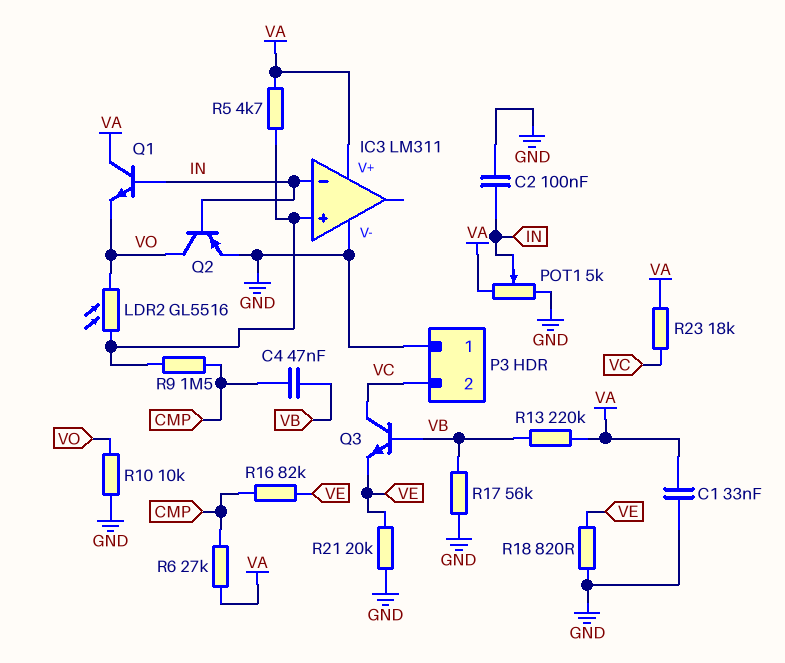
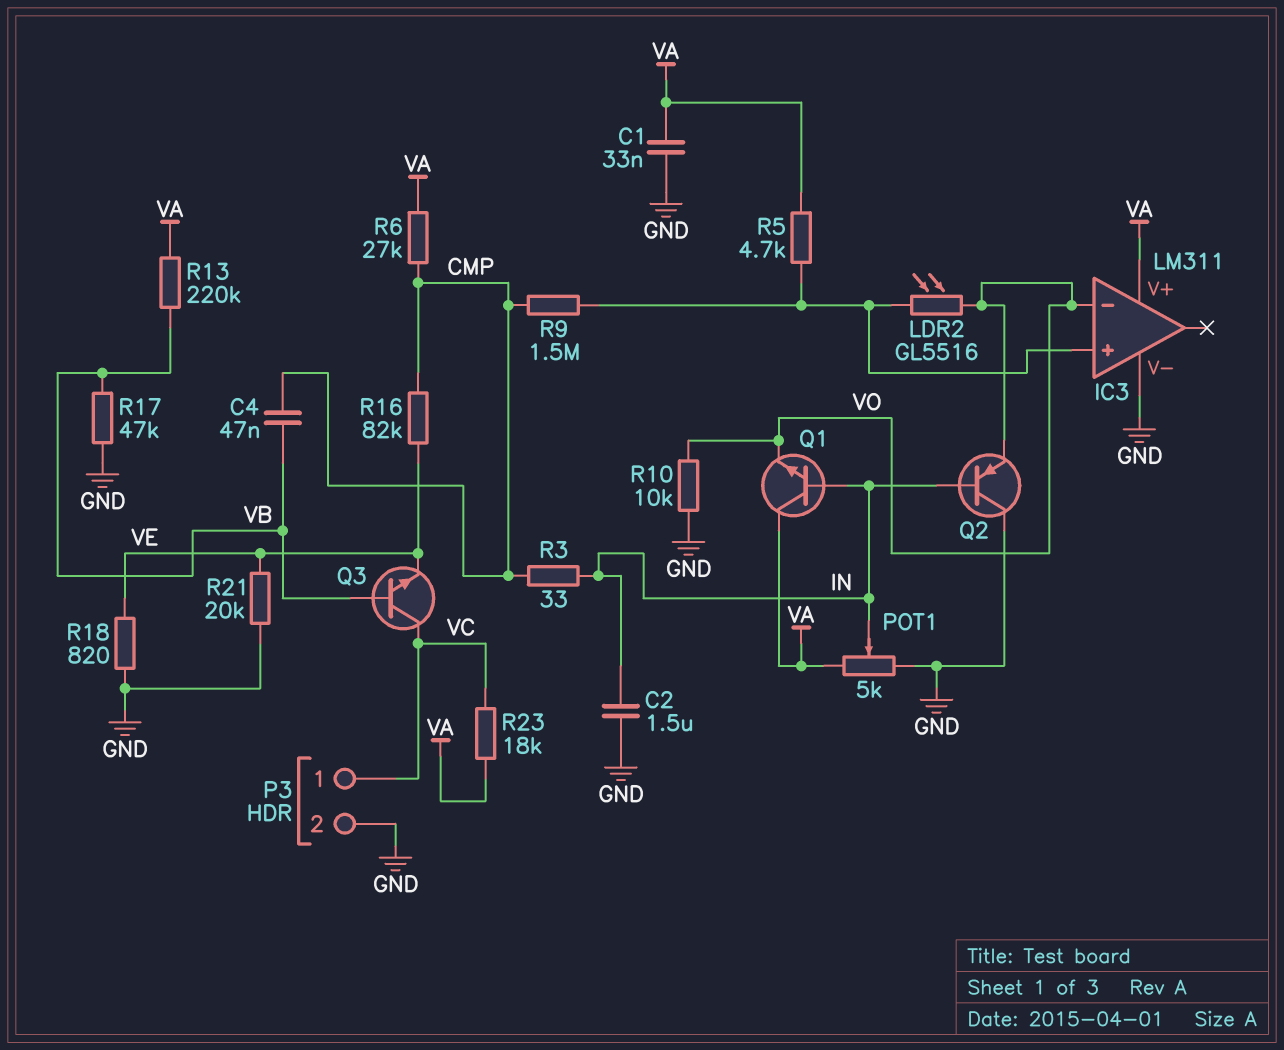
C2: 100nF (GND, IN) -> 1.5uF (GND, IN)
IC3 pin in-: IN -> VO
P3 pin 1: GND -> VC
P3 pin 2: VC -> GND
Q2: PNP (B IN, C VO, E GND) -> PNP (B IN, C GND, E VO)
R3: none -> 33 (CMP, IN)
R17: 56k (GND, VB) -> 47k (GND, VB)

